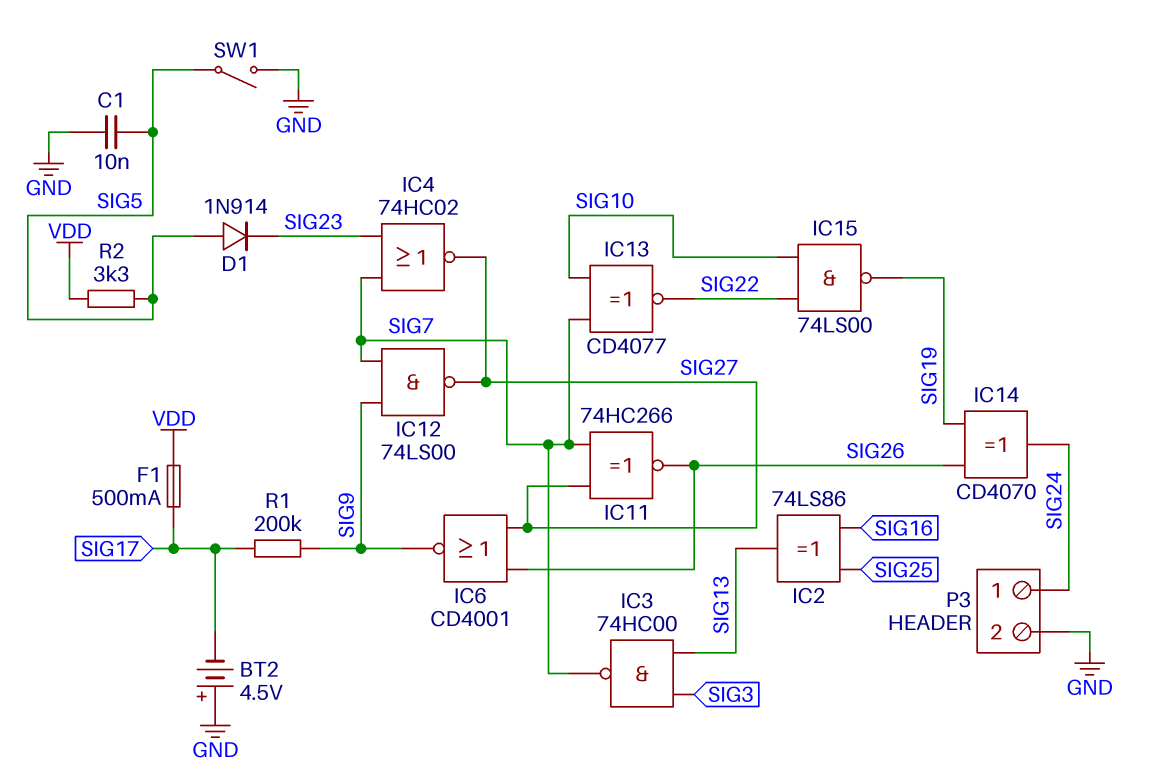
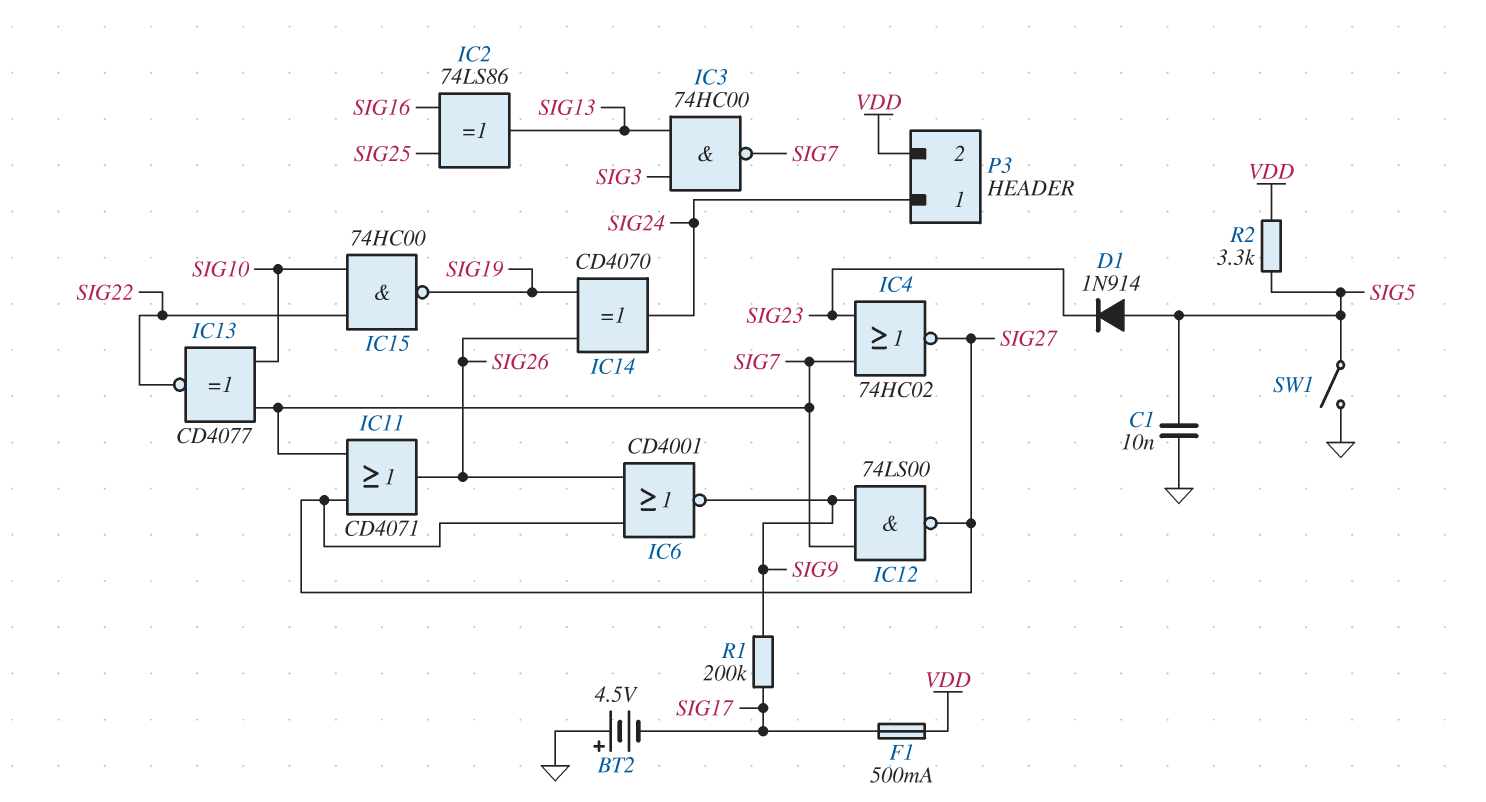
IC11: XNOR 74HC266 (in SIG7, in SIG27, out SIG26) -> OR CD4071 (in SIG7, in SIG27, out SIG26)
IC15: NAND 74LS00 (in SIG10, in SIG22, out SIG19) -> NAND 74HC00 (in SIG10, in SIG22, out SIG19)
P3 pin 2: GND -> VDD

